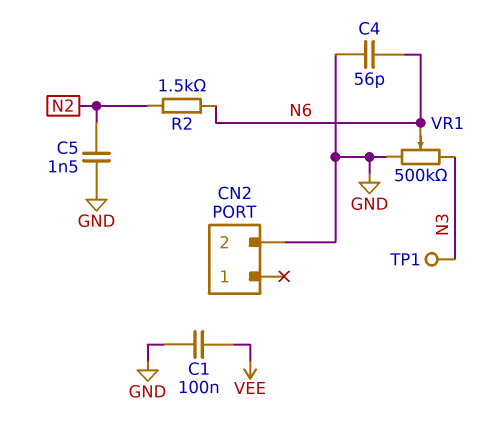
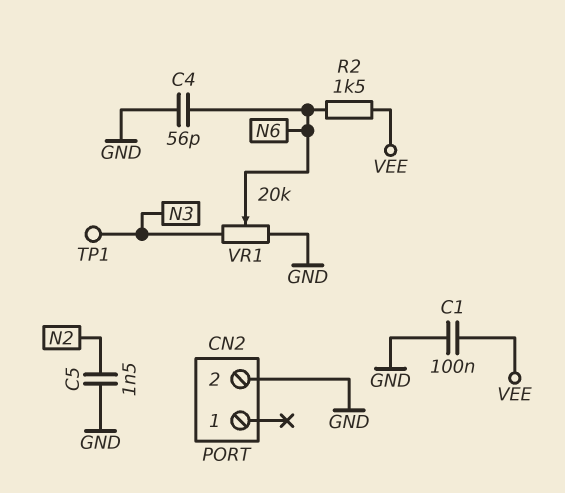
R2: 1.5k (N2, N6) -> 1.5k (N6, VEE)
VR1: 500k (GND, N3, wiper N6) -> 20k (GND, N3, wiper N6)

